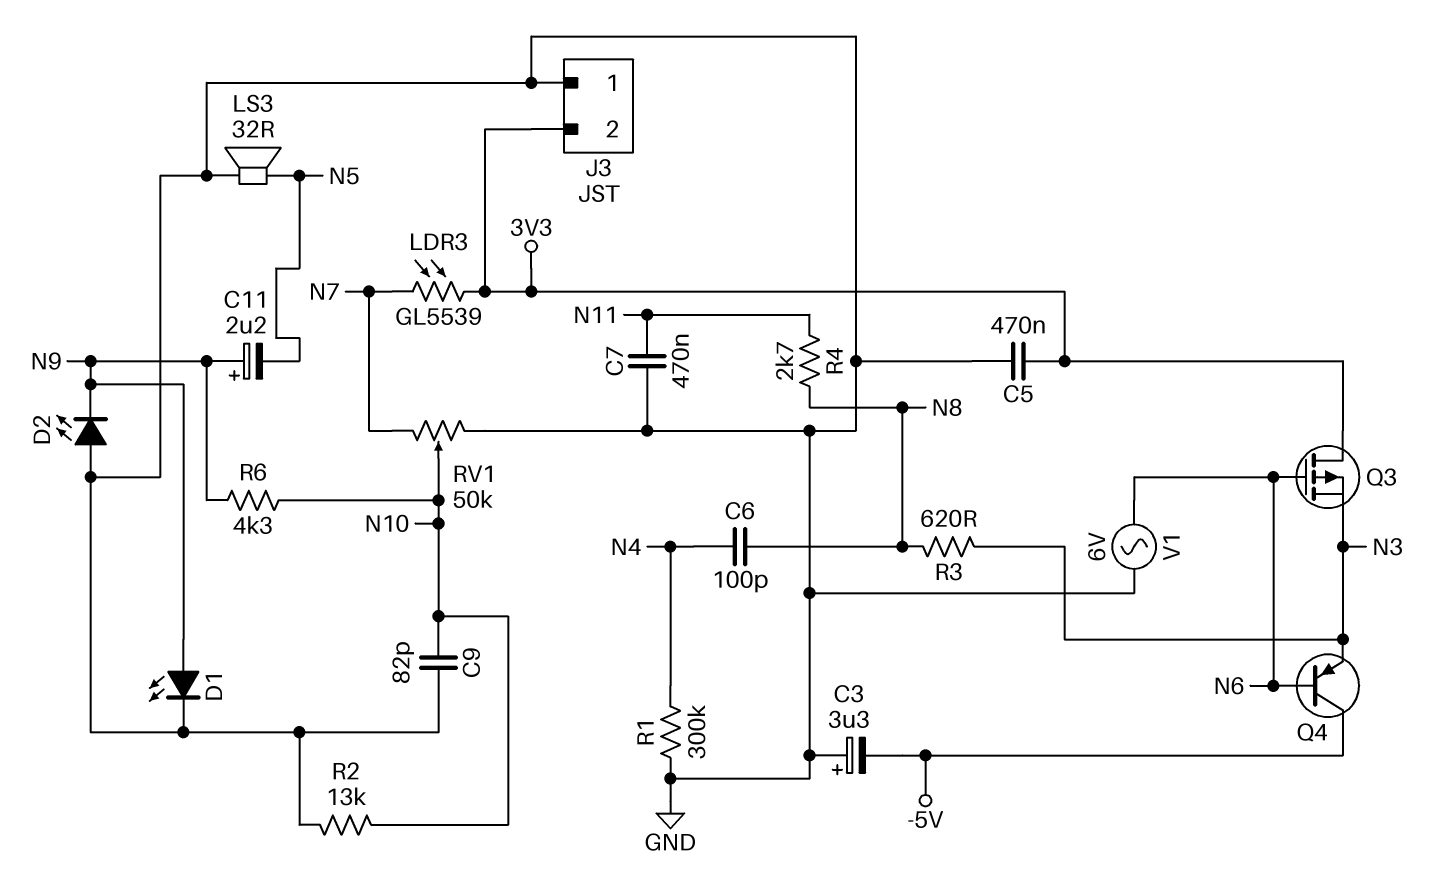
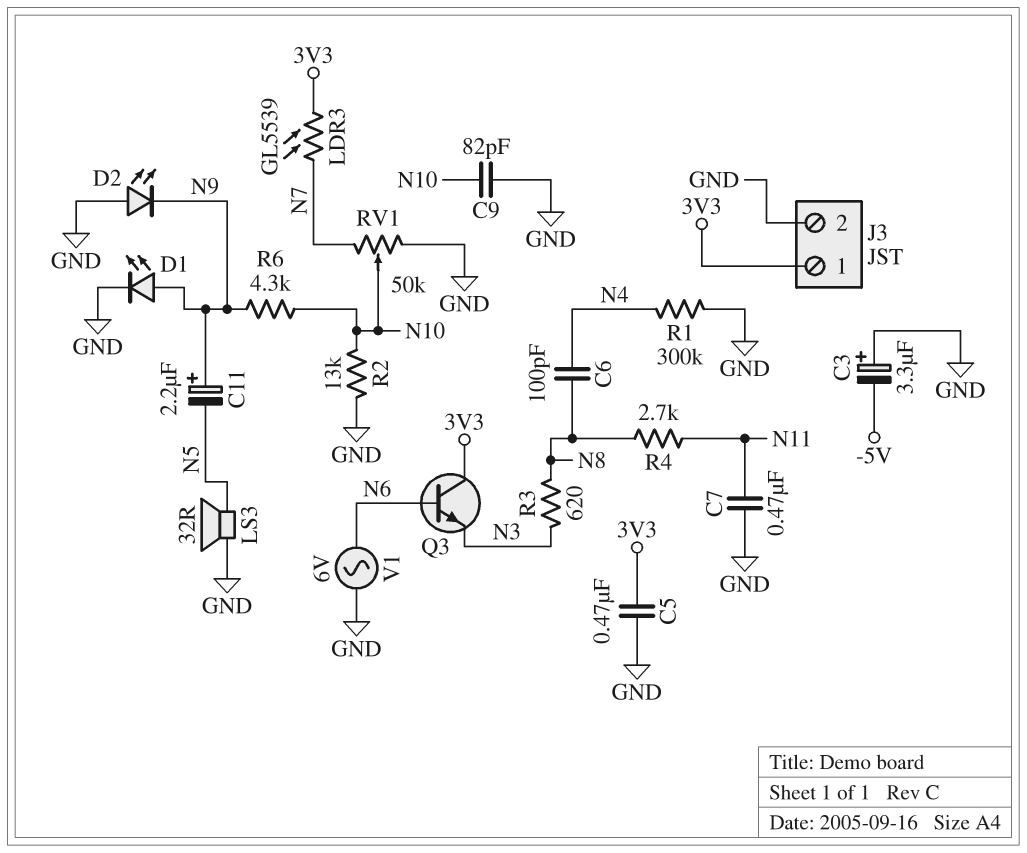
J3 pin 1: GND -> 3V3
J3 pin 2: 3V3 -> GND
Q3: PMOS (G N6, D 3V3, S N3) -> NPN (B N6, C 3V3, E N3)
Q4: PNP (B N6, C -5V, E N3) -> none

